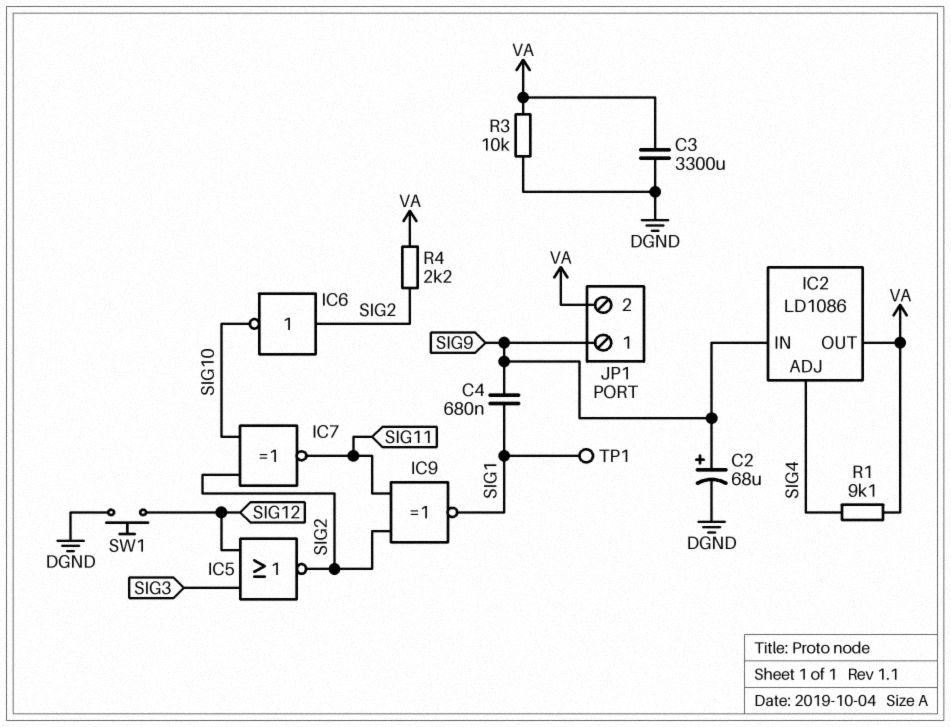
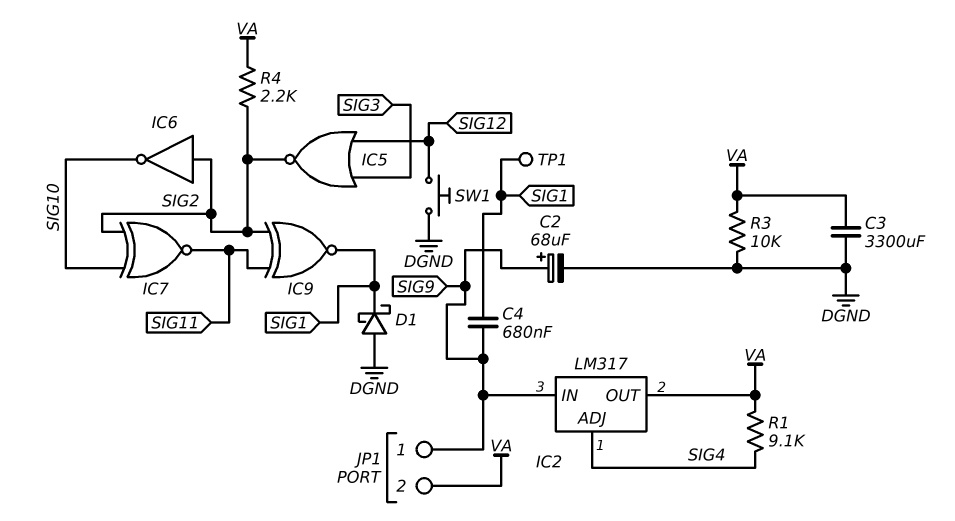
D1: none -> schottky (A DGND, K SIG1)
IC2: LD1086 -> LM317

